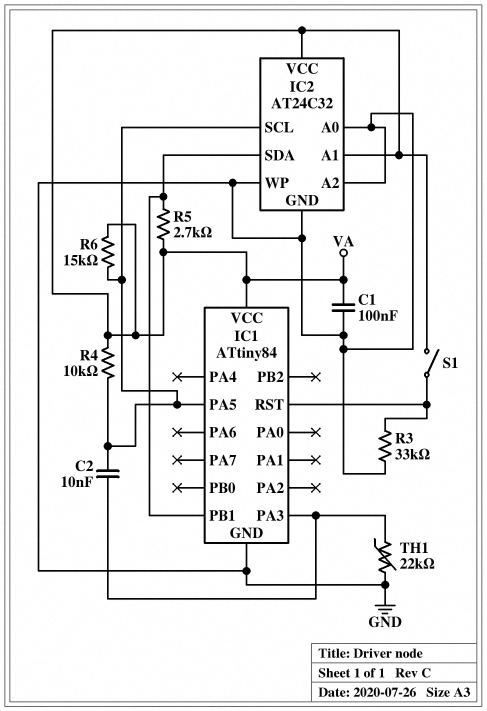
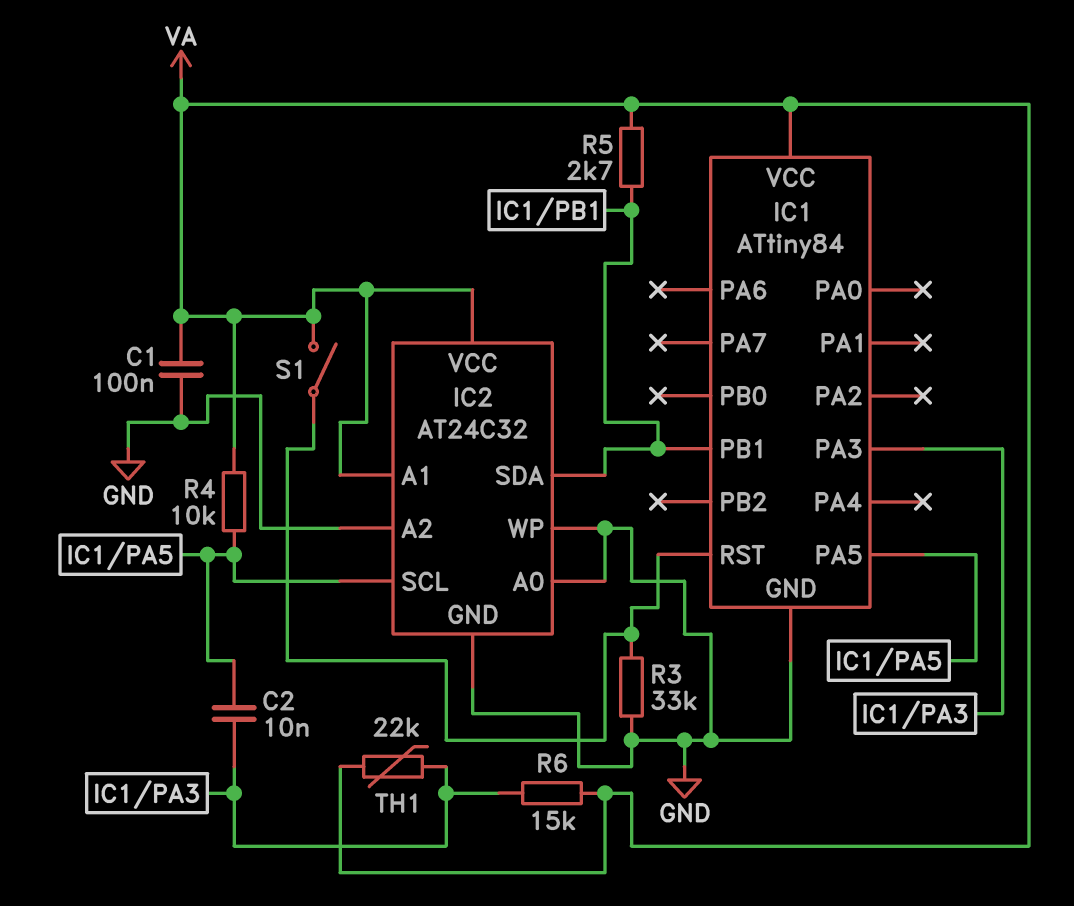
R6: 15k (IC1/PA5, VA) -> 15k (IC1/PA3, VA)
TH1: 22k (GND, IC1/PA3) -> 22k (IC1/PA3, VA)

